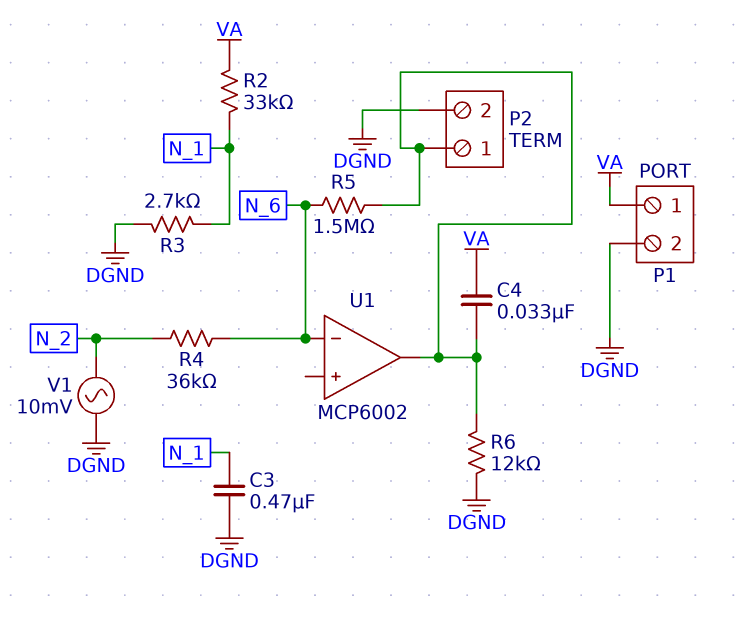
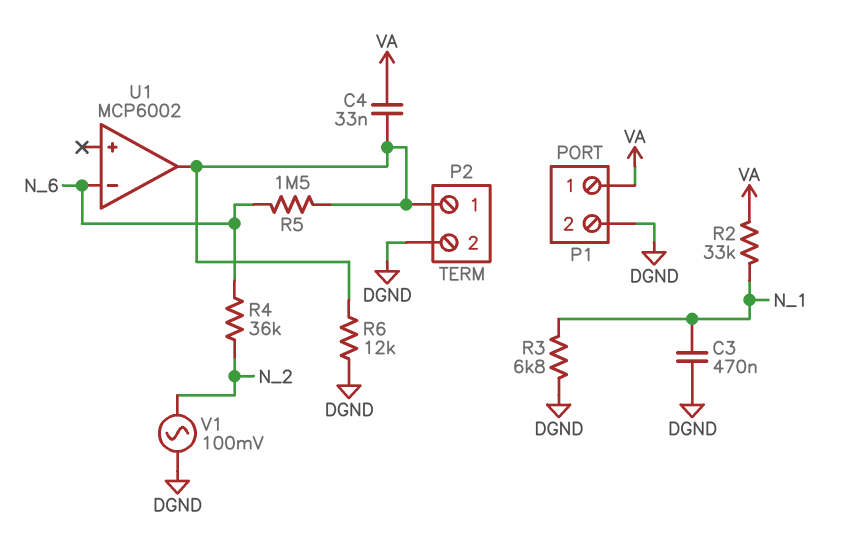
R3: 2.7k (DGND, N_1) -> 6.8k (DGND, N_1)
V1: AC 10mV (DGND, N_2) -> AC 100mV (DGND, N_2)

